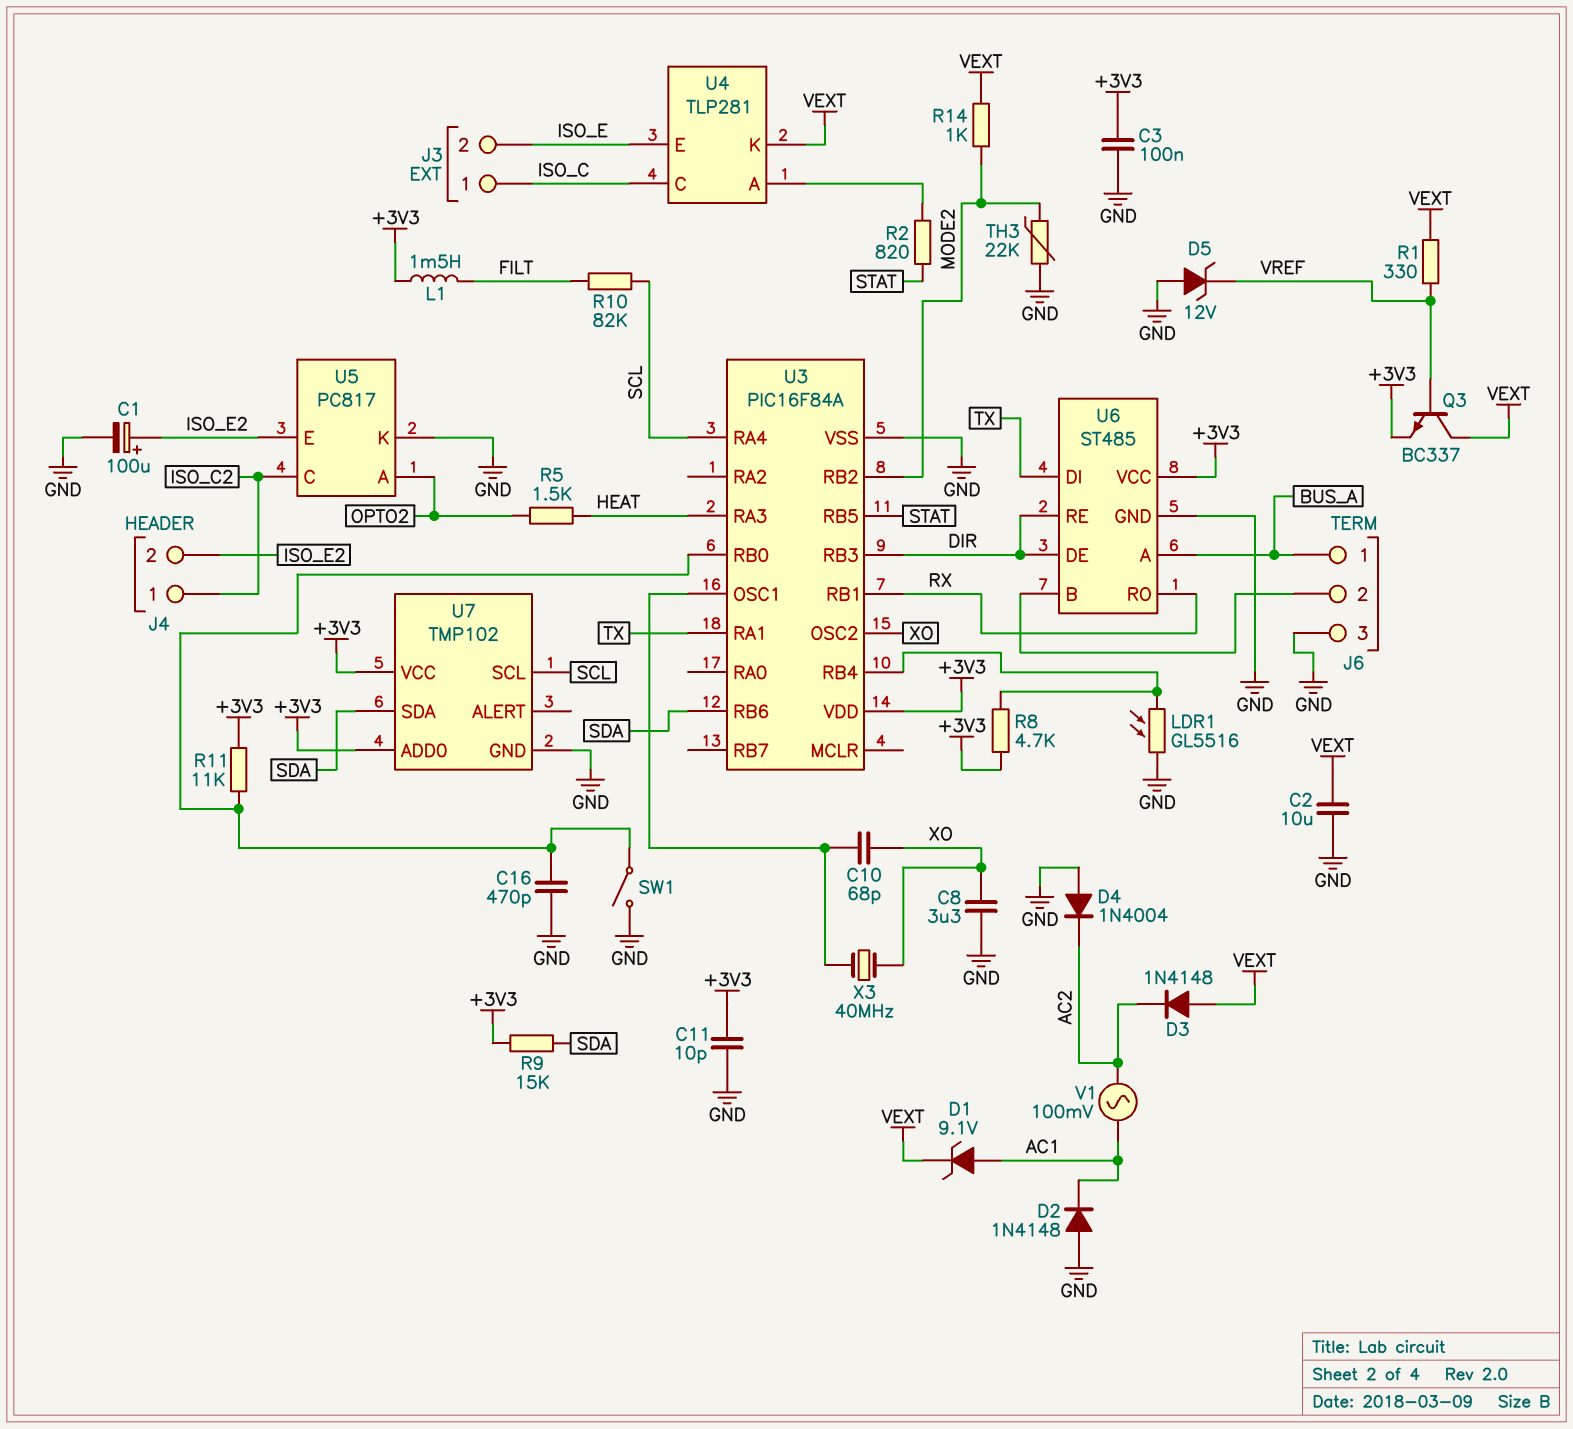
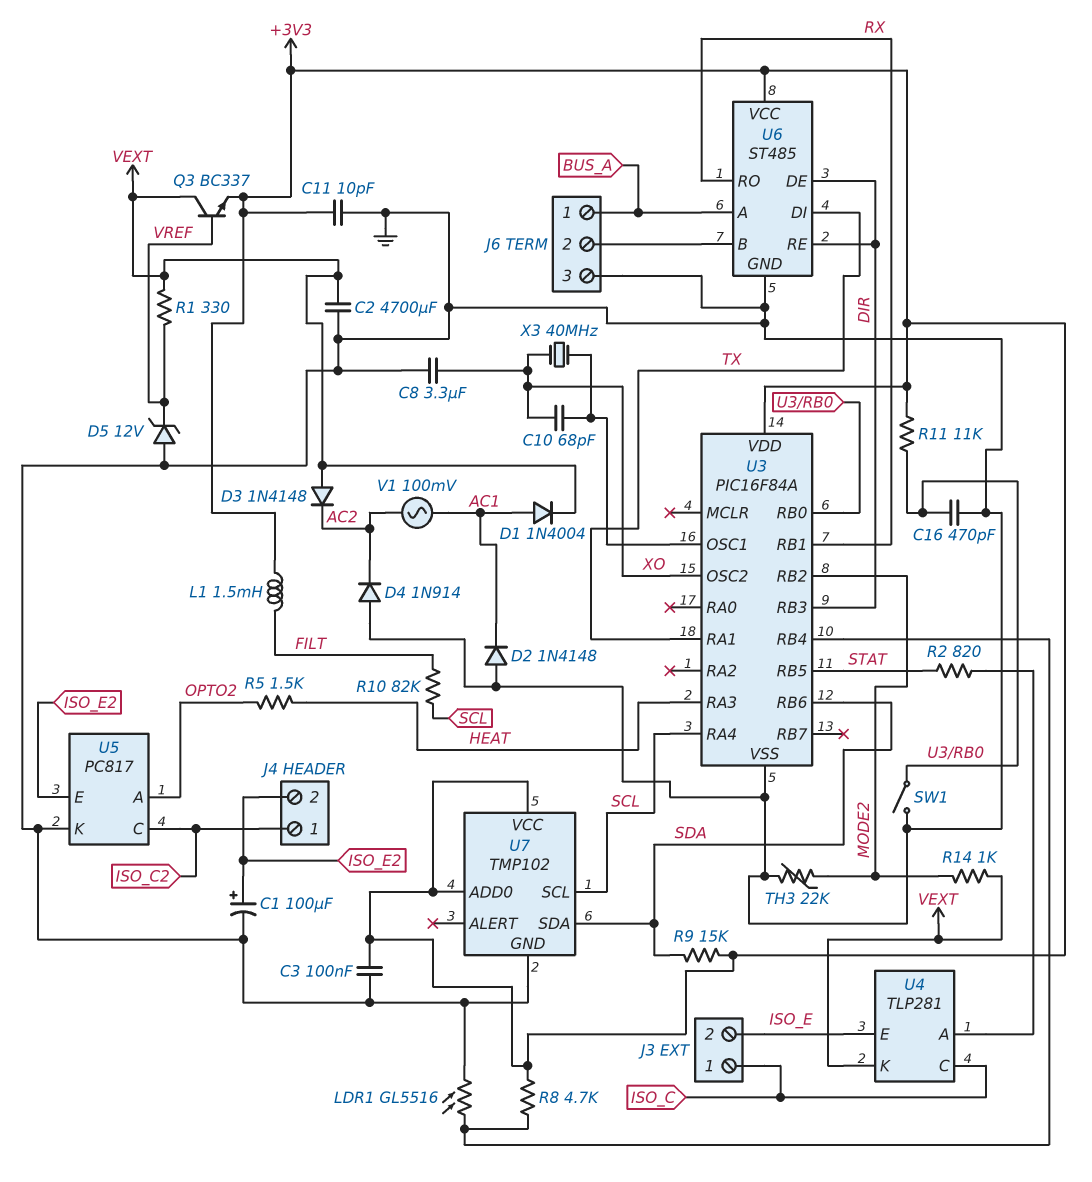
C2: 10uF (GND, VEXT) -> 4700uF (GND, VEXT)
D1: zener 9.1V (A AC1, K VEXT) -> diode 1N4004 (A AC1, K VEXT)
D4: diode 1N4004 (A GND, K AC2) -> diode 1N914 (A GND, K AC2)

